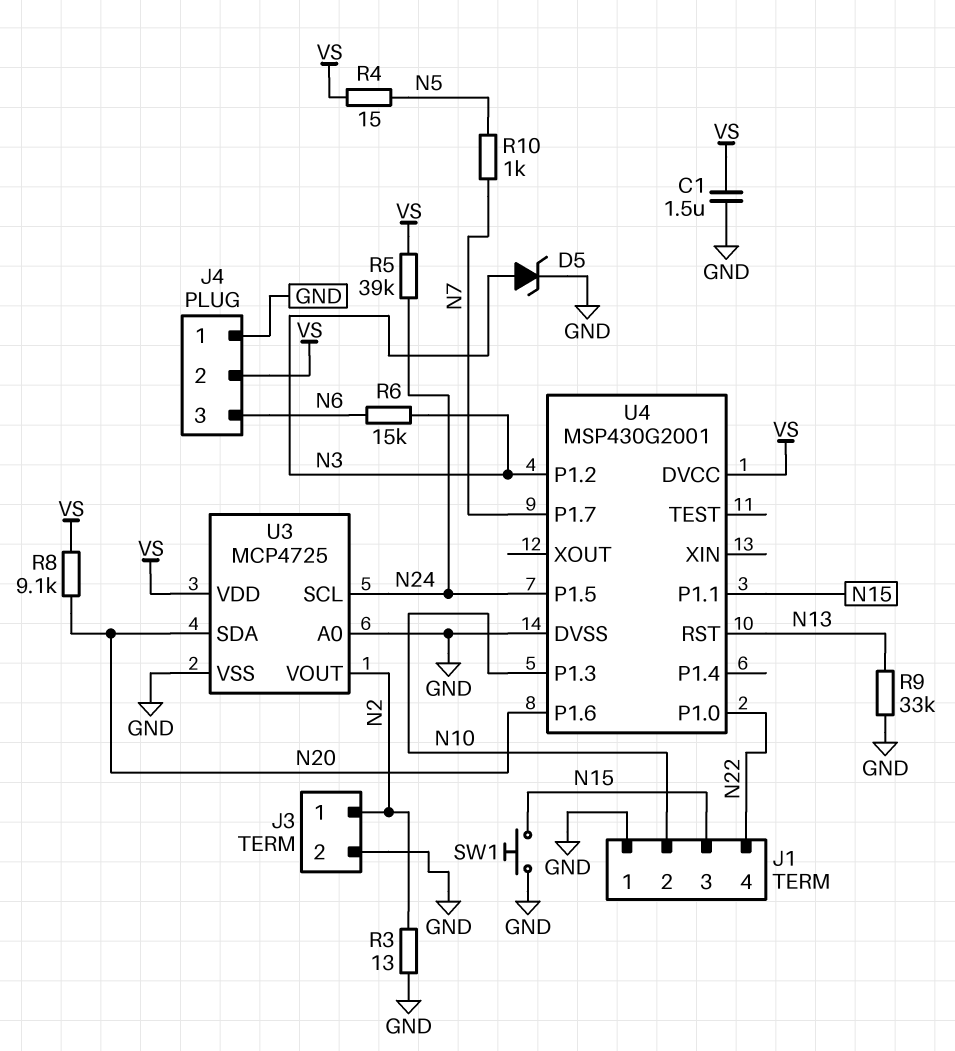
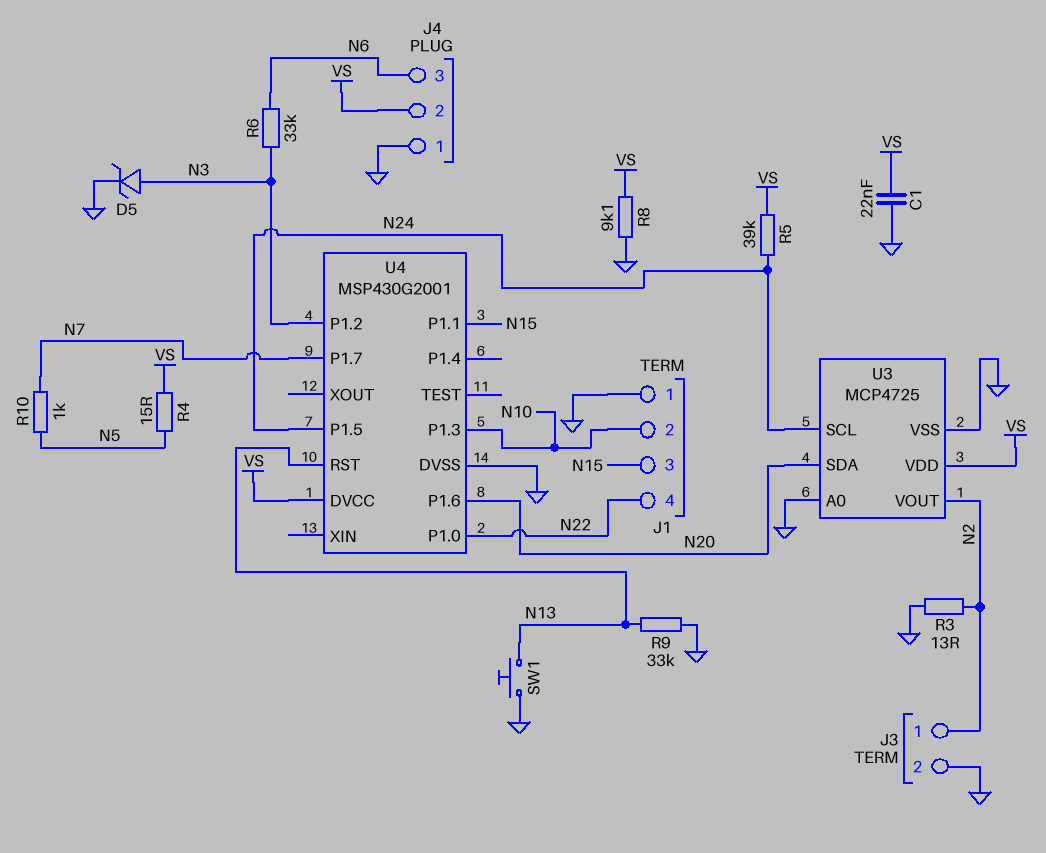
C1: 1.5uF (GND, VS) -> 22nF (GND, VS)
R6: 15k (N3, N6) -> 33k (N3, N6)
R8: 9.1k (N20, VS) -> 9.1k (GND, VS)
SW1: button (GND, N15) -> button (GND, N13)

